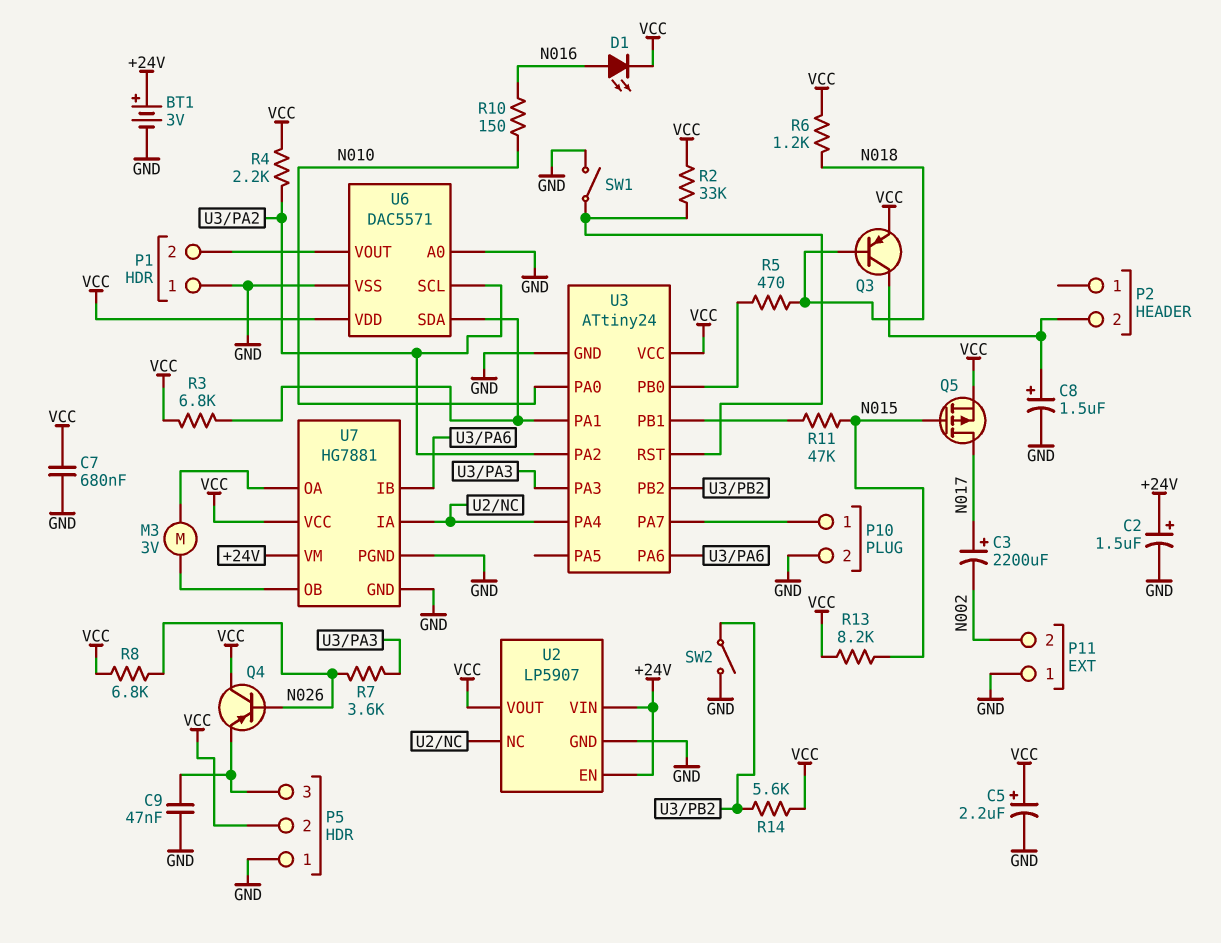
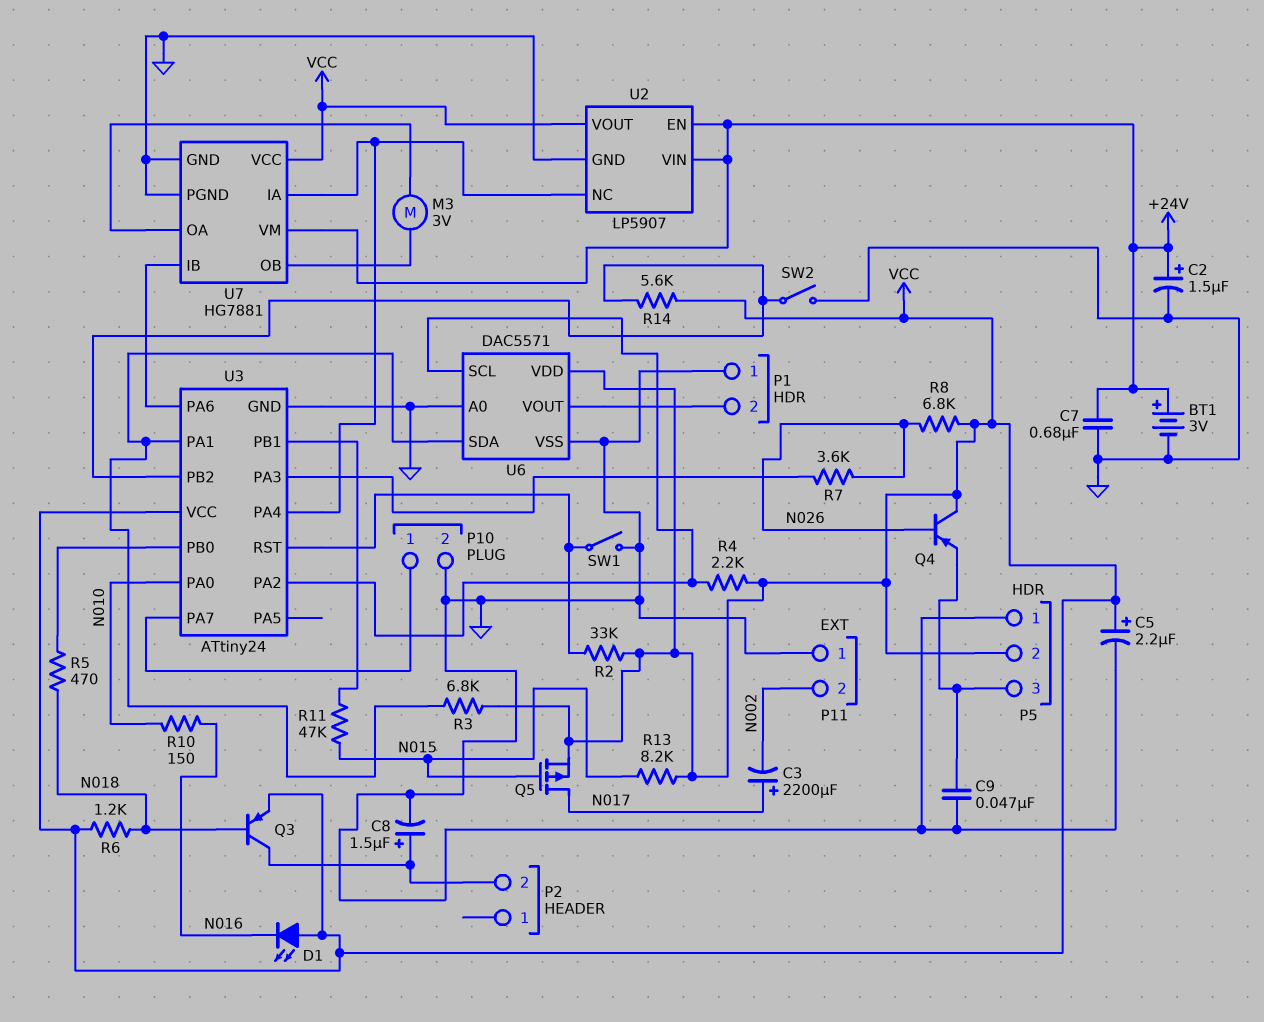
C7: 680nF (GND, VCC) -> 680nF (+24V, GND)
D1: LED (A N016, K VCC) -> LED (A VCC, K N016)

